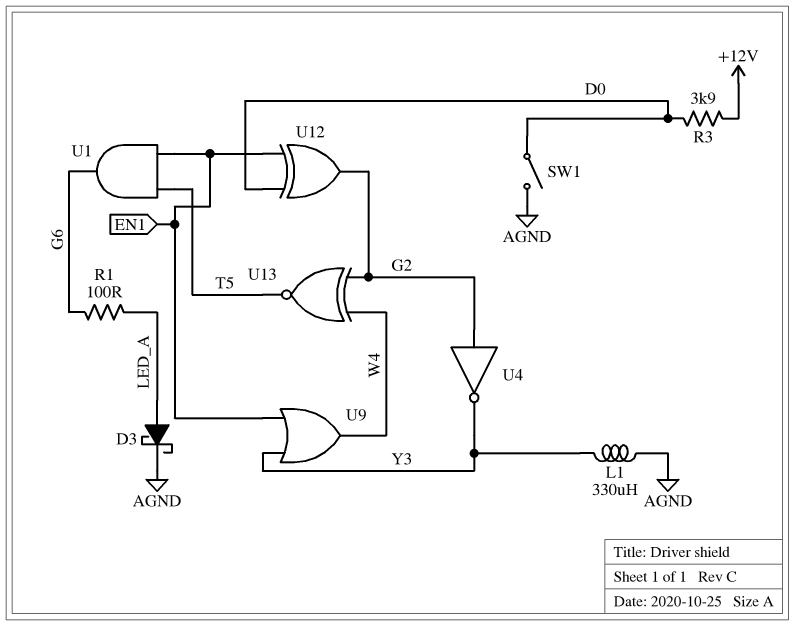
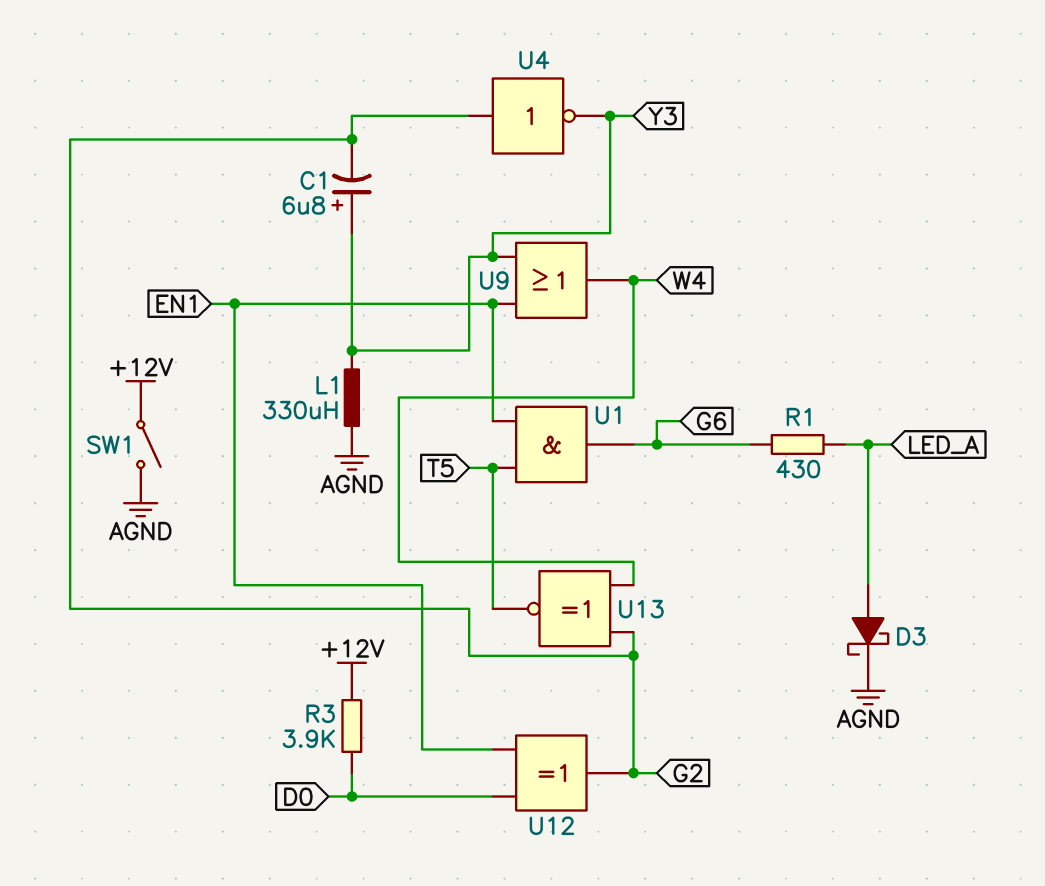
C1: none -> 6.8uF (plus Y3, minus G2)
R1: 100 (G6, LED_A) -> 430 (G6, LED_A)
SW1: switch (AGND, D0) -> switch (+12V, AGND)

